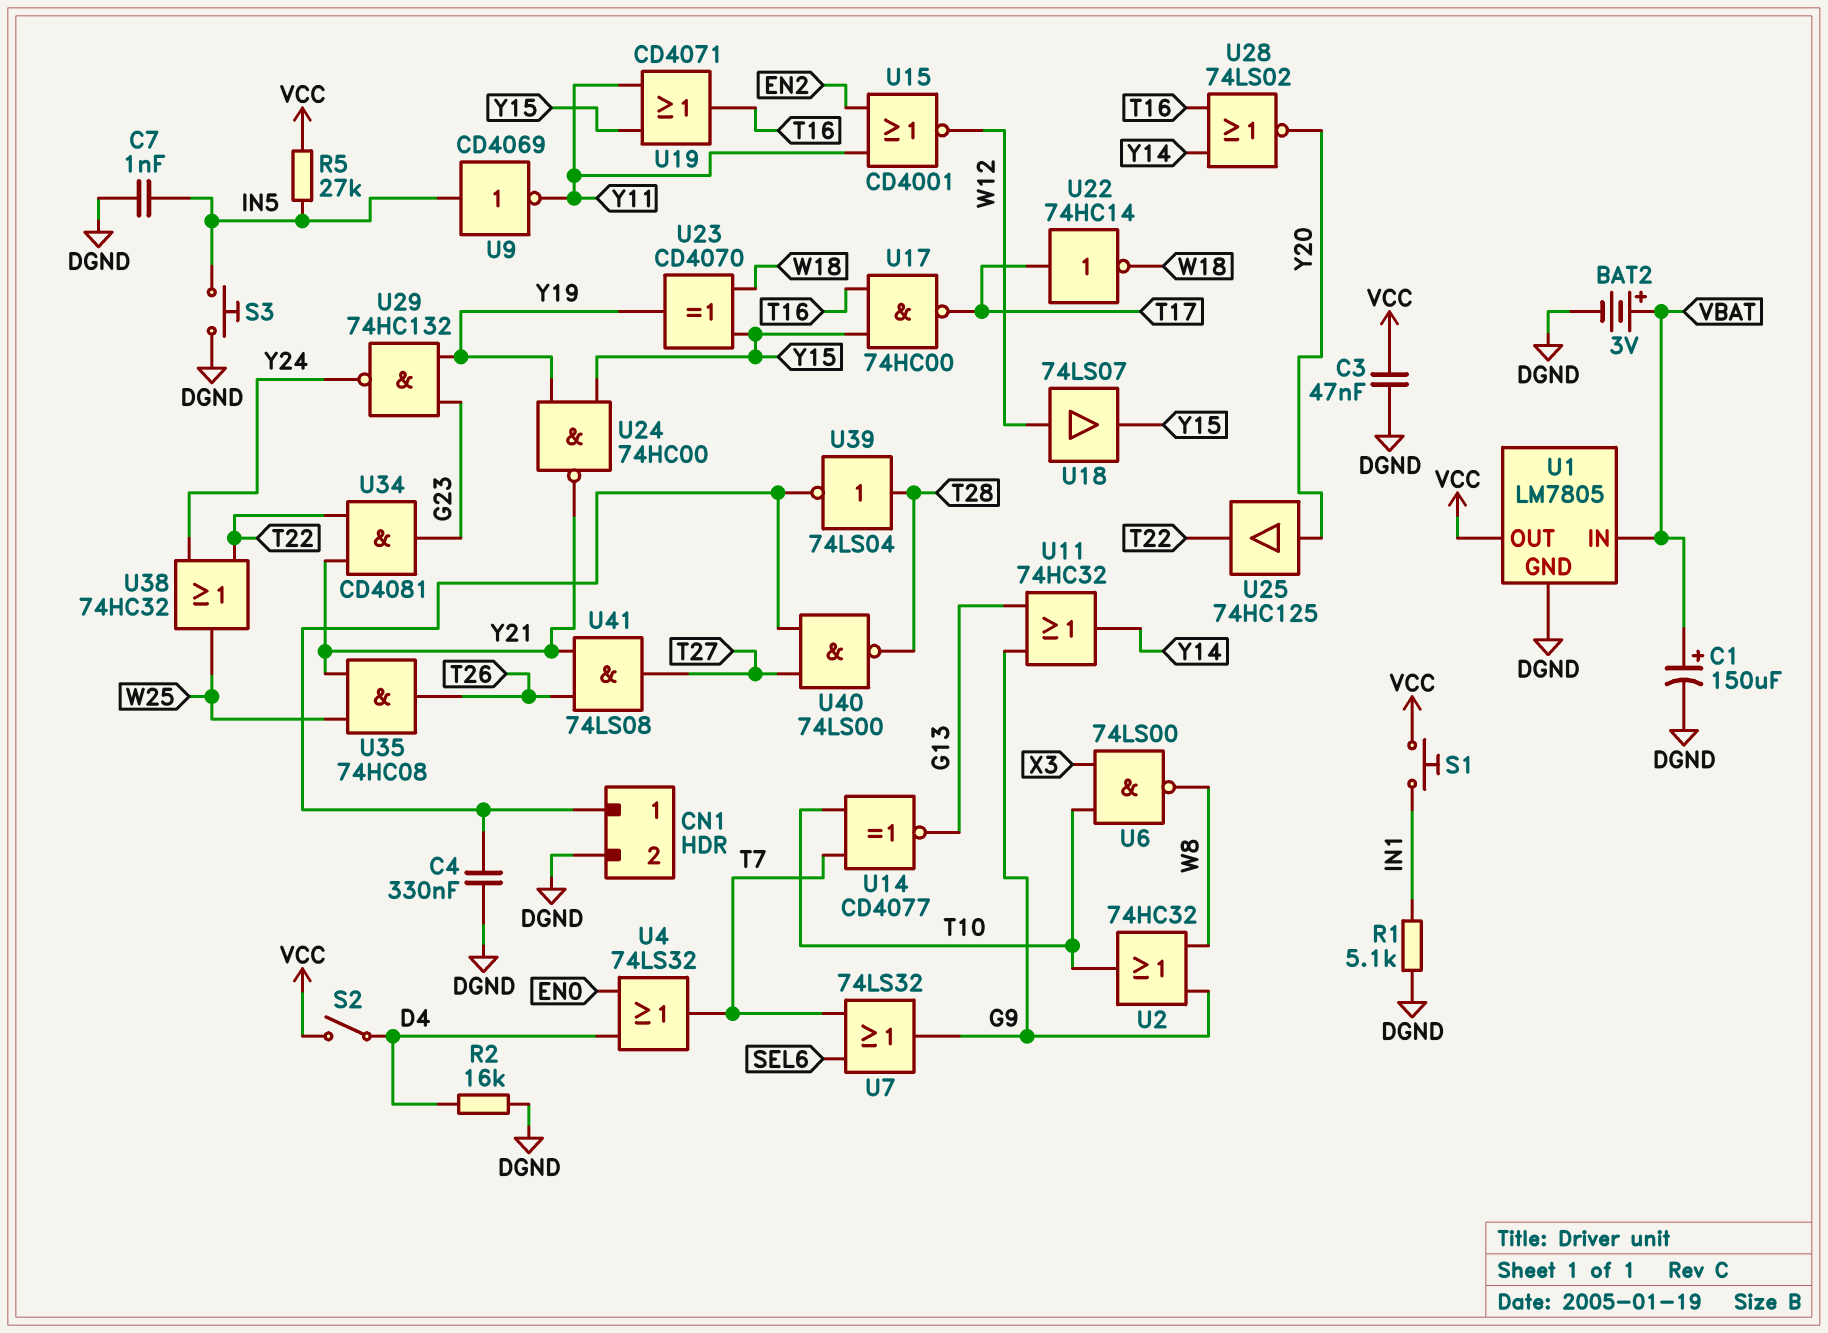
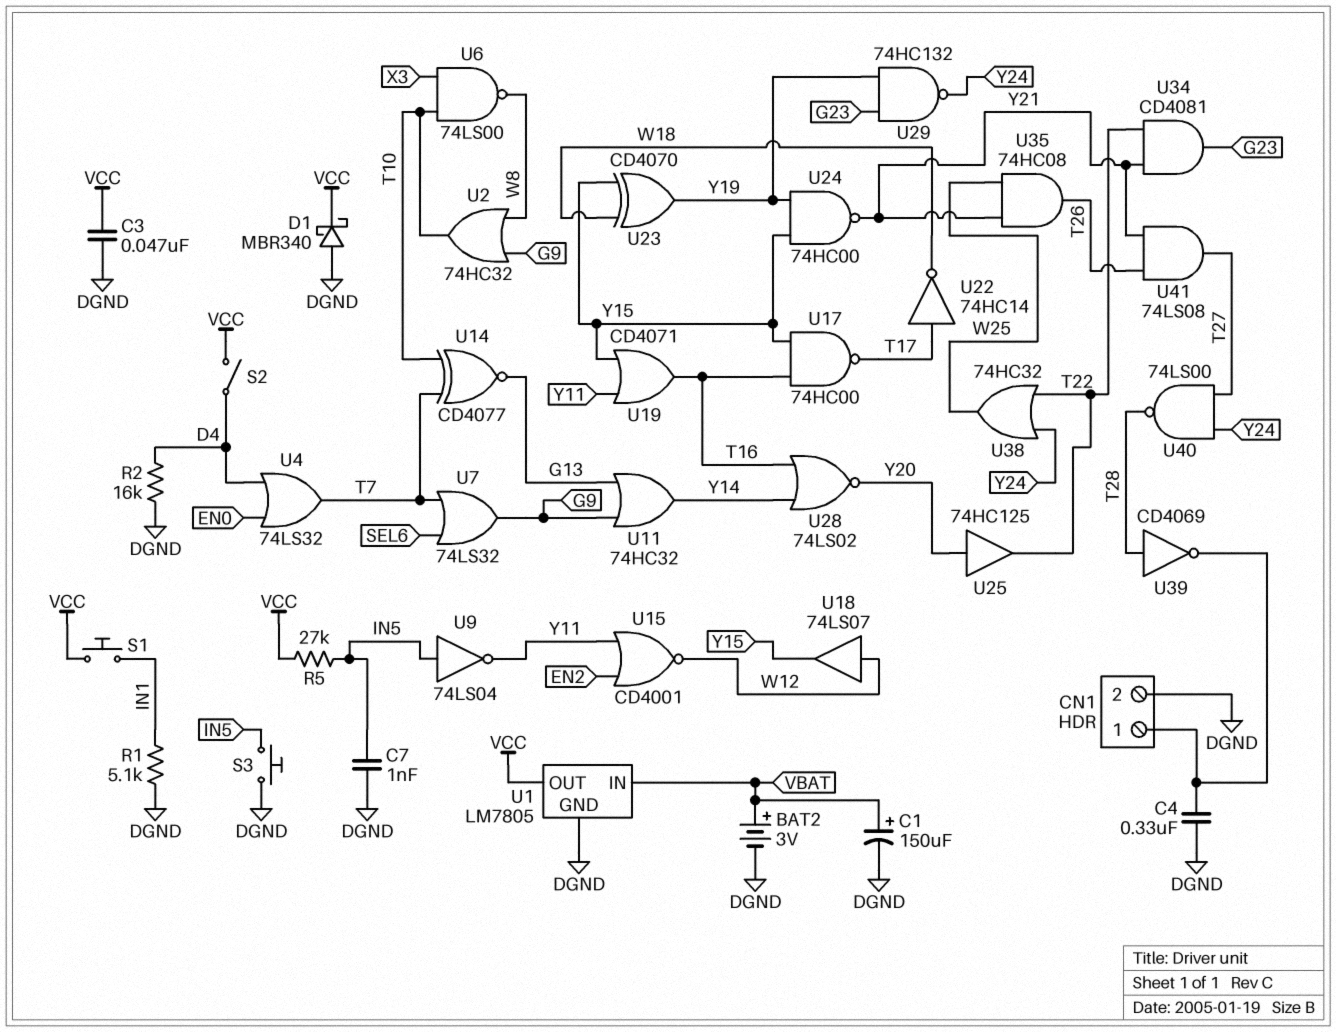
D1: none -> schottky MBR340 (A DGND, K VCC)
U9: NOT CD4069 (in IN5, out Y11) -> NOT 74LS04 (in IN5, out Y11)
U39: NOT 74LS04 (in T28, out CN1/1) -> NOT CD4069 (in T28, out CN1/1)
U40: NAND 74LS00 (in CN1/1, in T27, out T28) -> NAND 74LS00 (in T27, in Y24, out T28)

